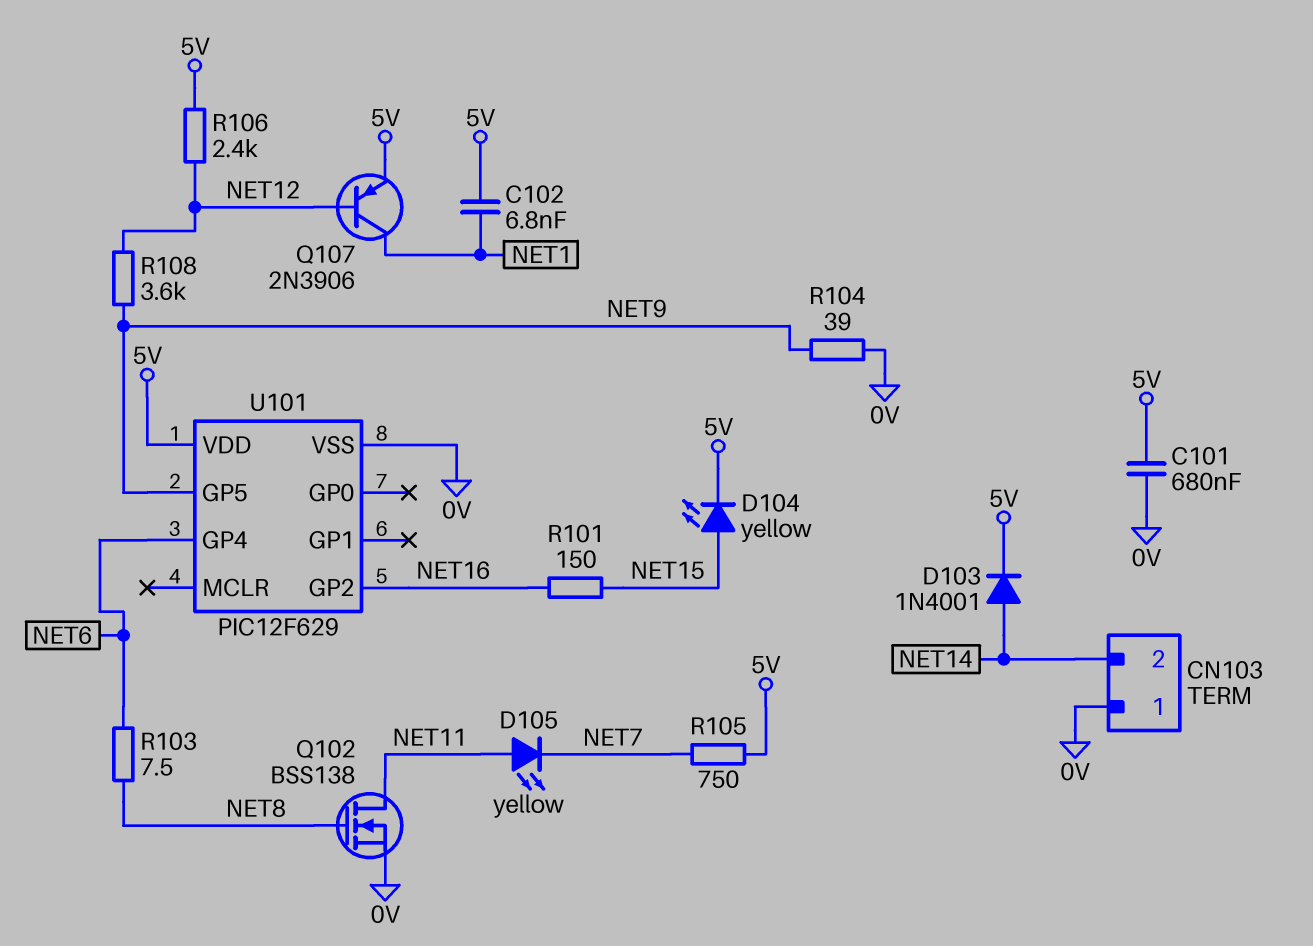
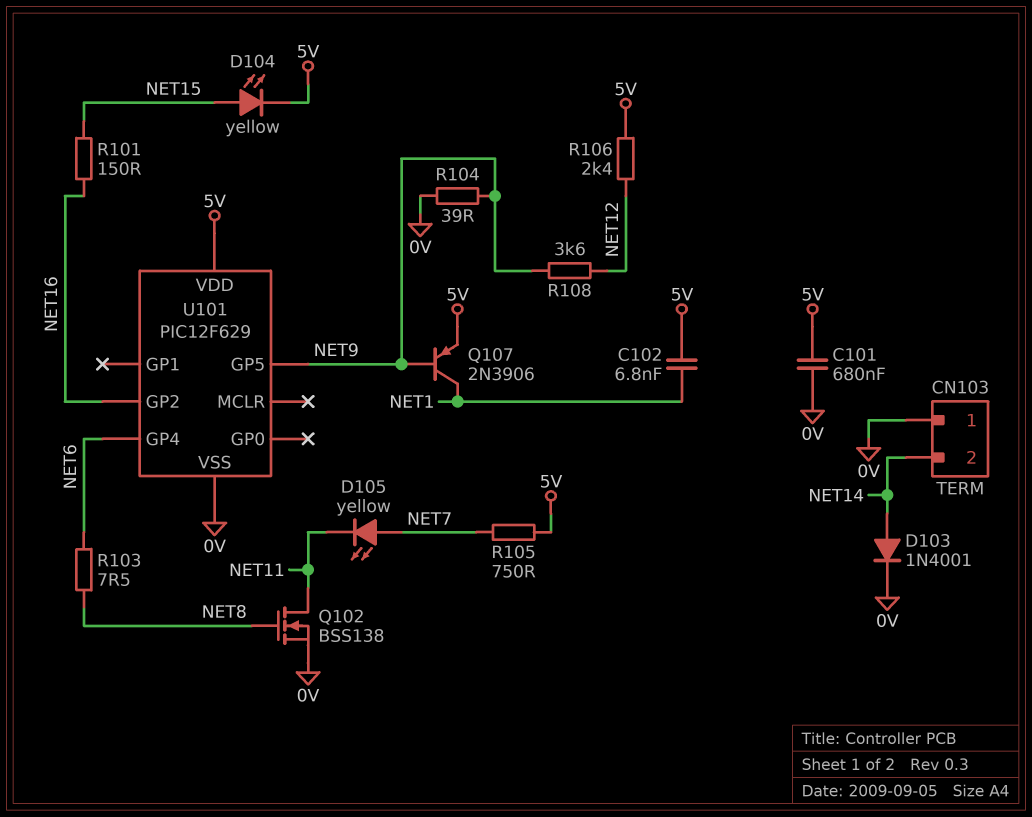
D103: diode 1N4001 (A NET14, K 5V) -> diode 1N4001 (A NET14, K 0V)
D105: LED yellow (A NET11, K NET7) -> LED yellow (A NET7, K NET11)
Q107: PNP 2N3906 (B NET12, C NET1, E 5V) -> PNP 2N3906 (B NET9, C NET1, E 5V)

